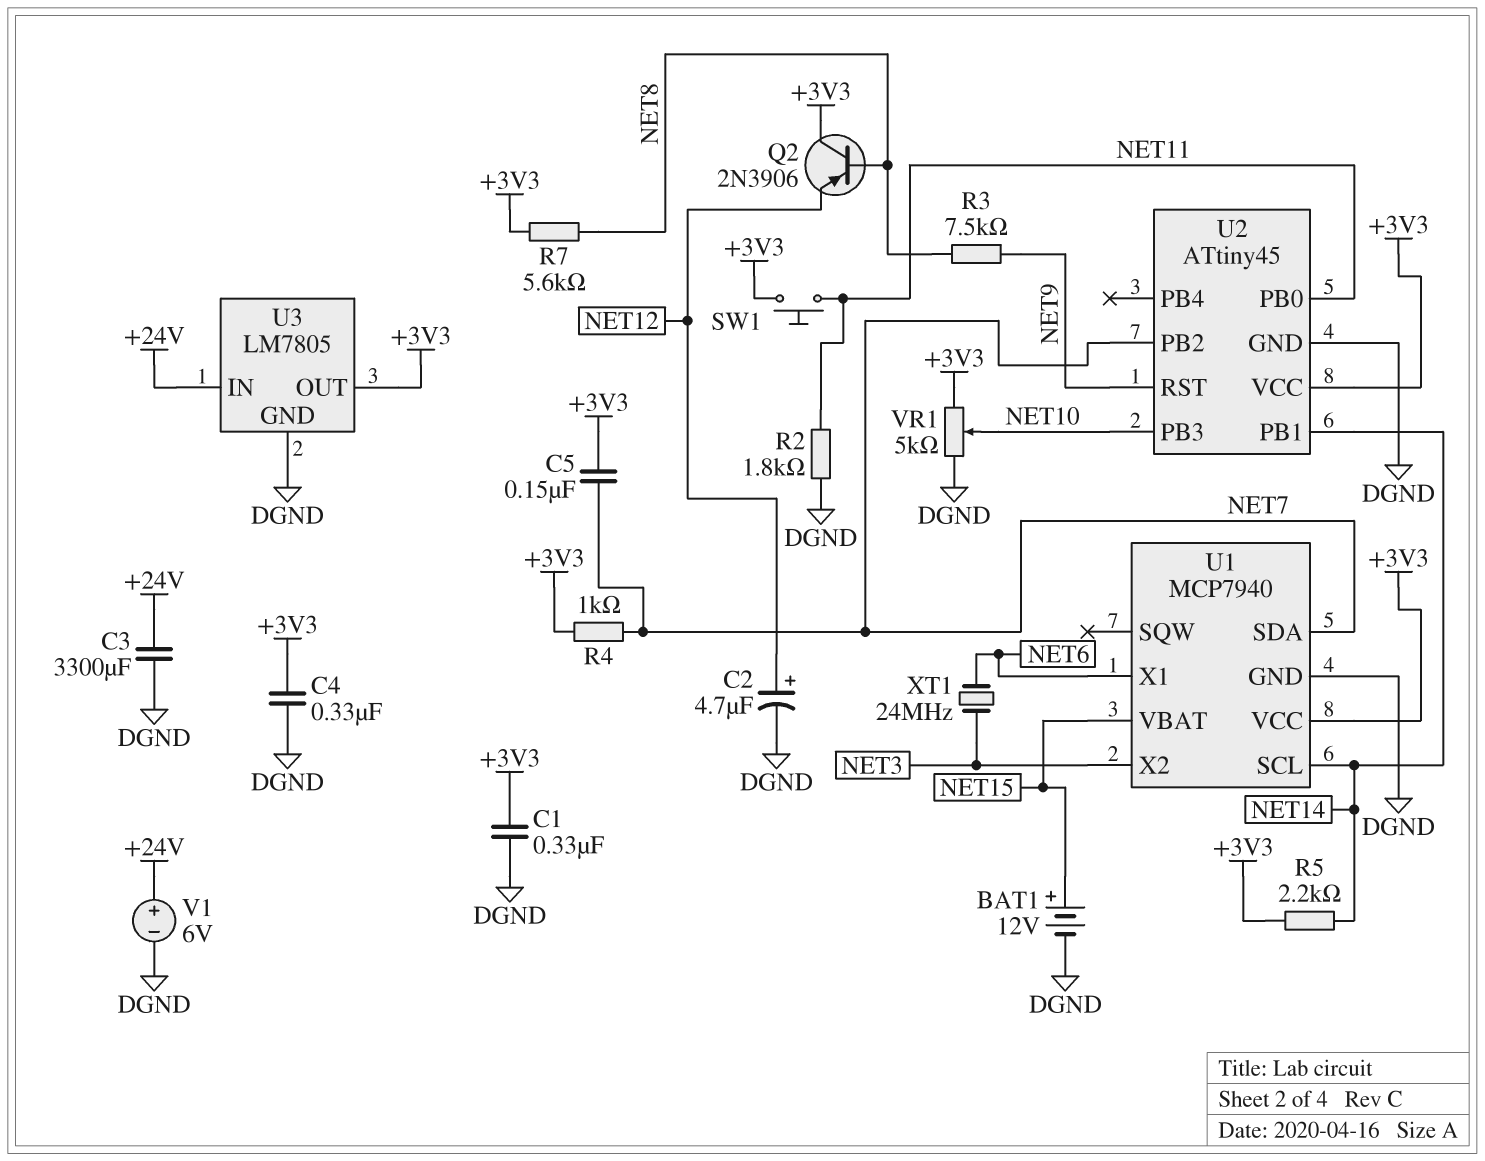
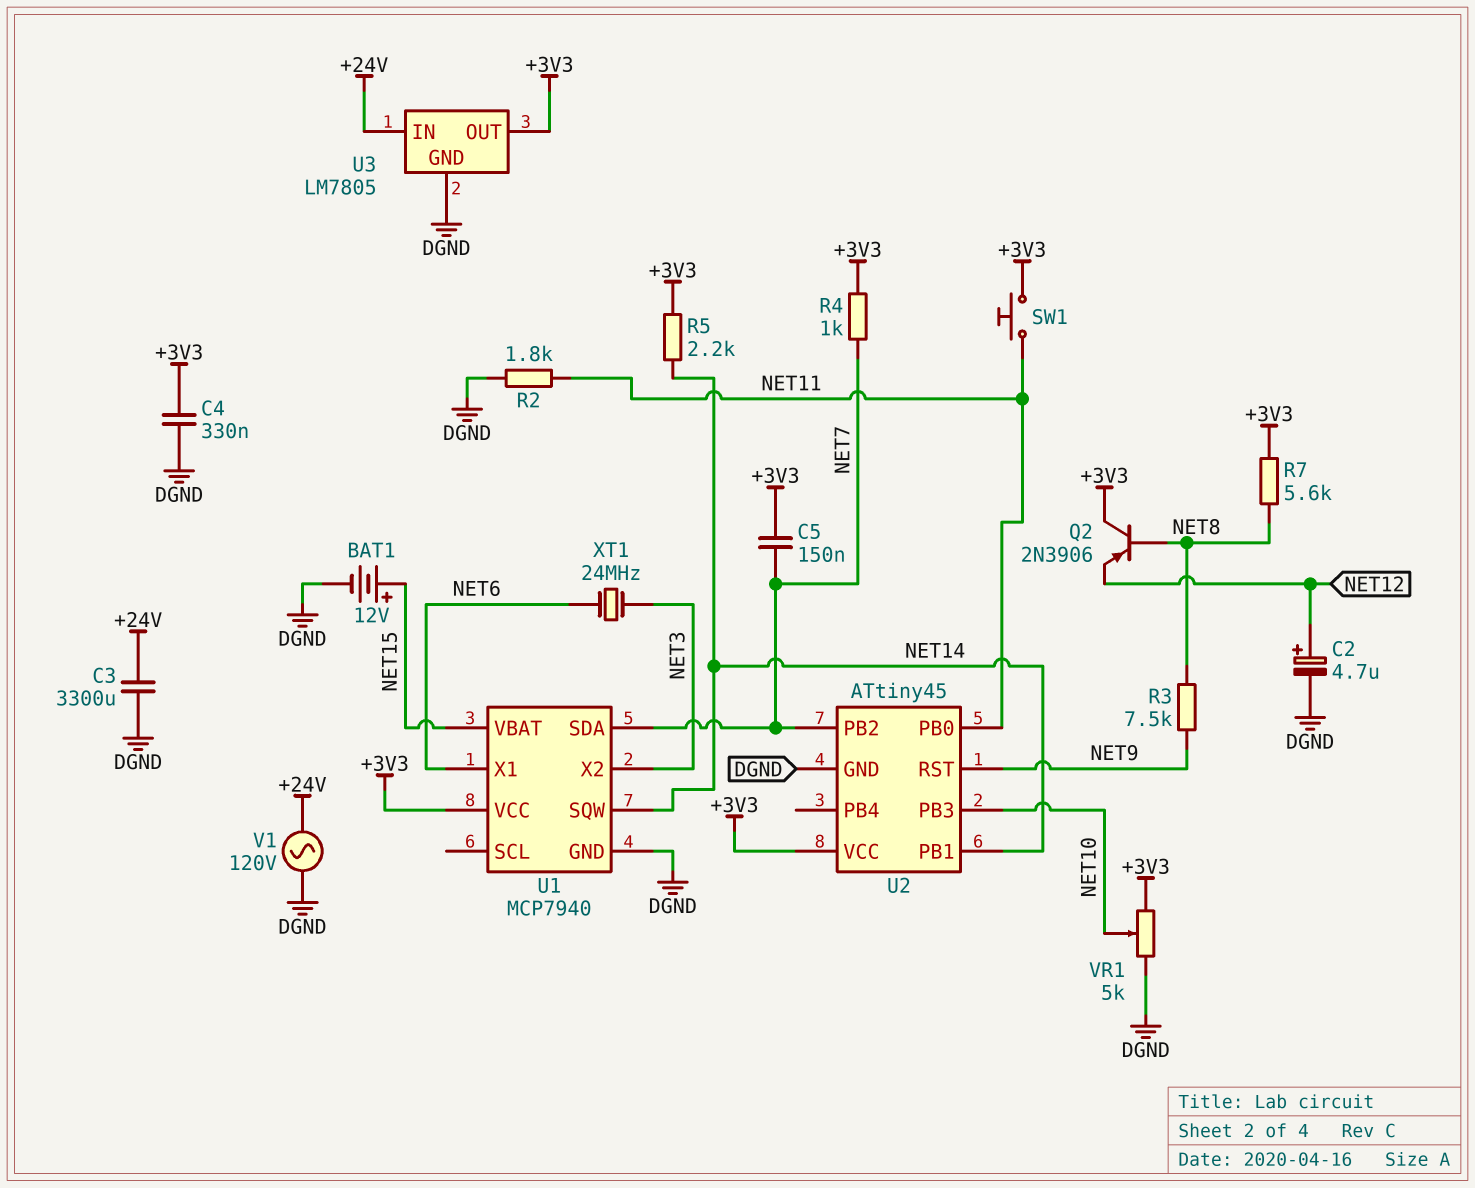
C1: 330nF (+3V3, DGND) -> none
U1 pin SCL: NET14 -> none
U1 pin SQW: none -> NET14
V1: 6V (plus +24V, minus DGND) -> AC 120V (+24V, DGND)

